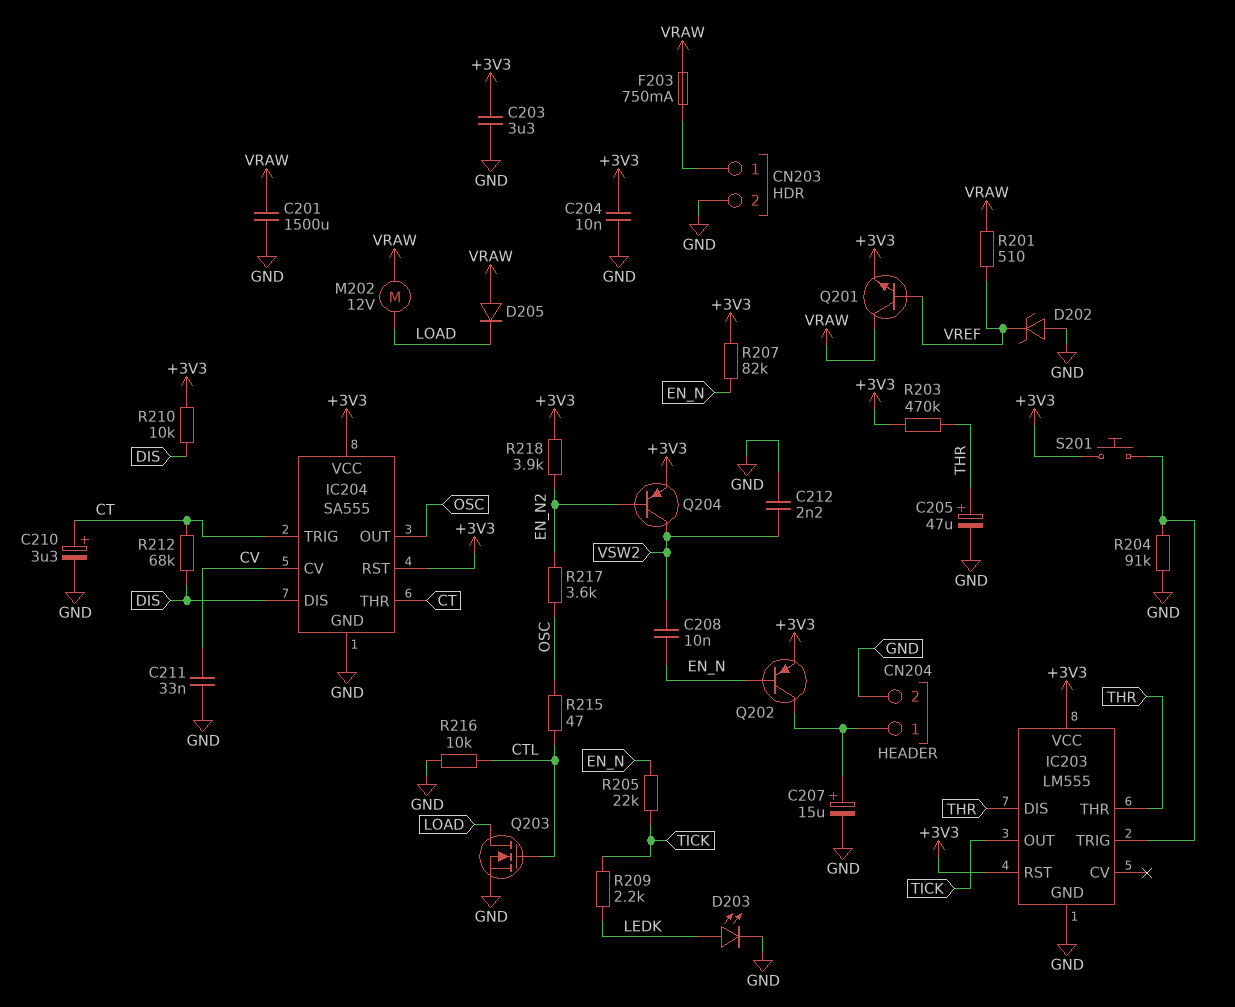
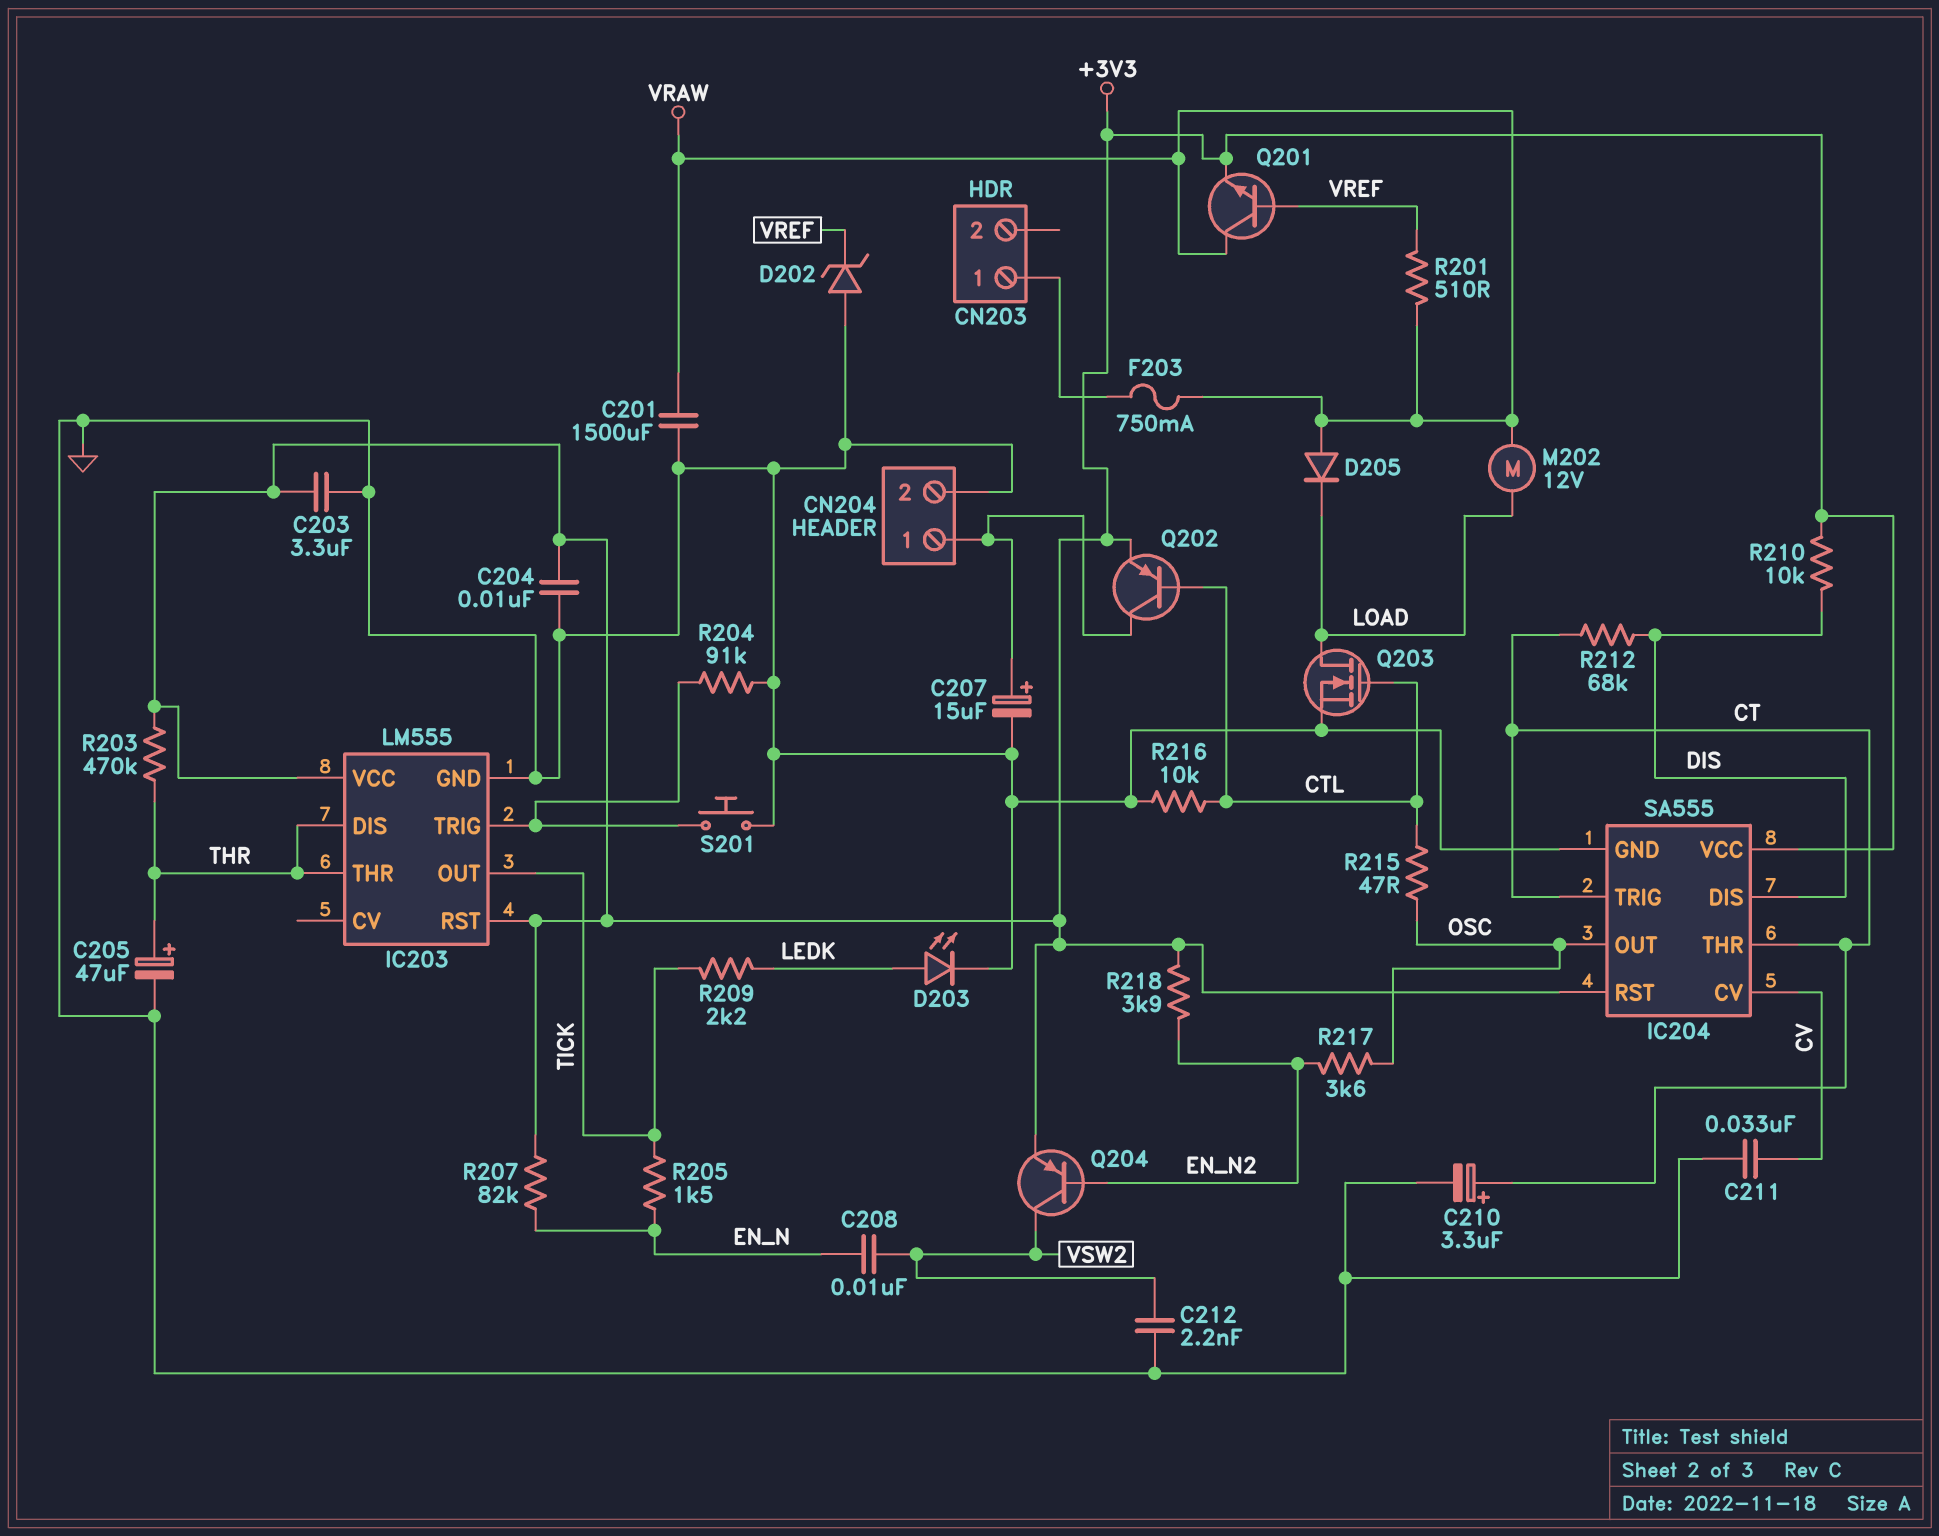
CN203 pin 2: GND -> none
Q202: PNP (B EN_N, C CN204/1, E +3V3) -> PNP (B CTL, C CN204/1, E +3V3)
R205: 22k (EN_N, TICK) -> 1.5k (EN_N, TICK)
S201: button (+3V3, IC203/TRIG) -> button (GND, IC203/TRIG)

